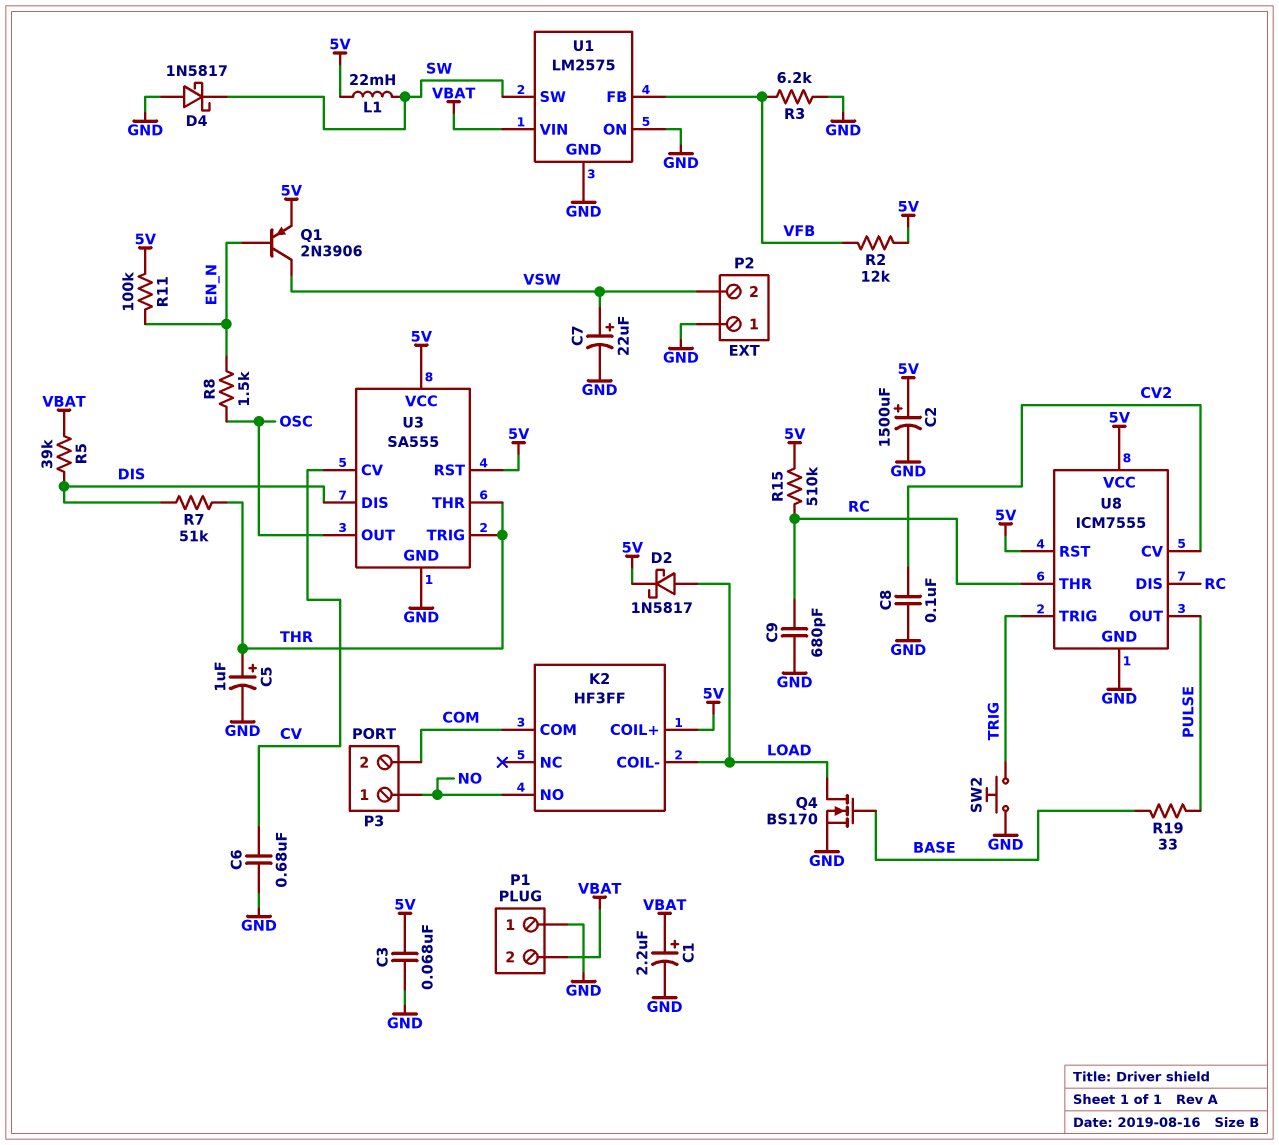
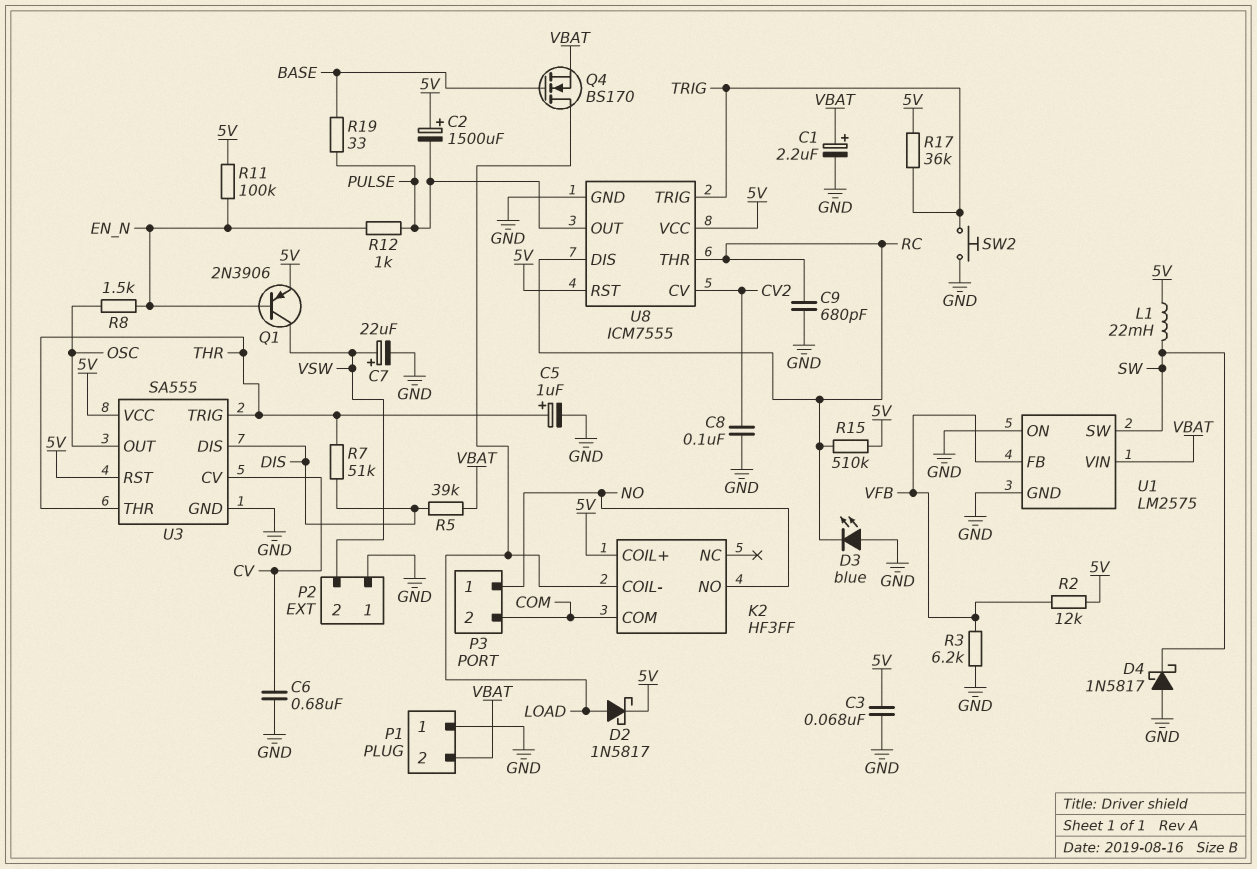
C2: 1500uF (plus 5V, minus GND) -> 1500uF (plus 5V, minus PULSE)
D3: none -> LED blue (A GND, K RC)
Q4: NMOS BS170 (G BASE, D LOAD, S GND) -> NMOS BS170 (G BASE, D LOAD, S VBAT)
R12: none -> 1k (EN_N, PULSE)
R17: none -> 36k (5V, TRIG)

